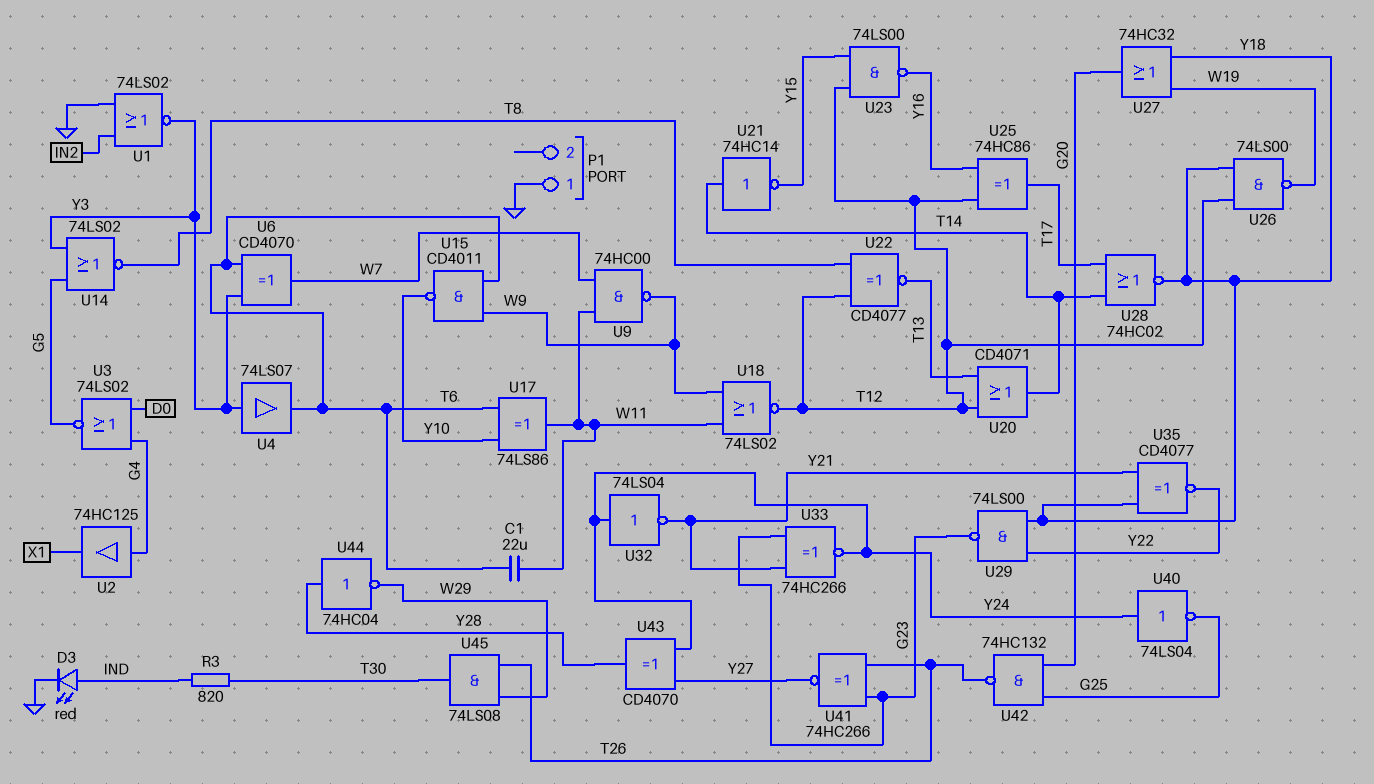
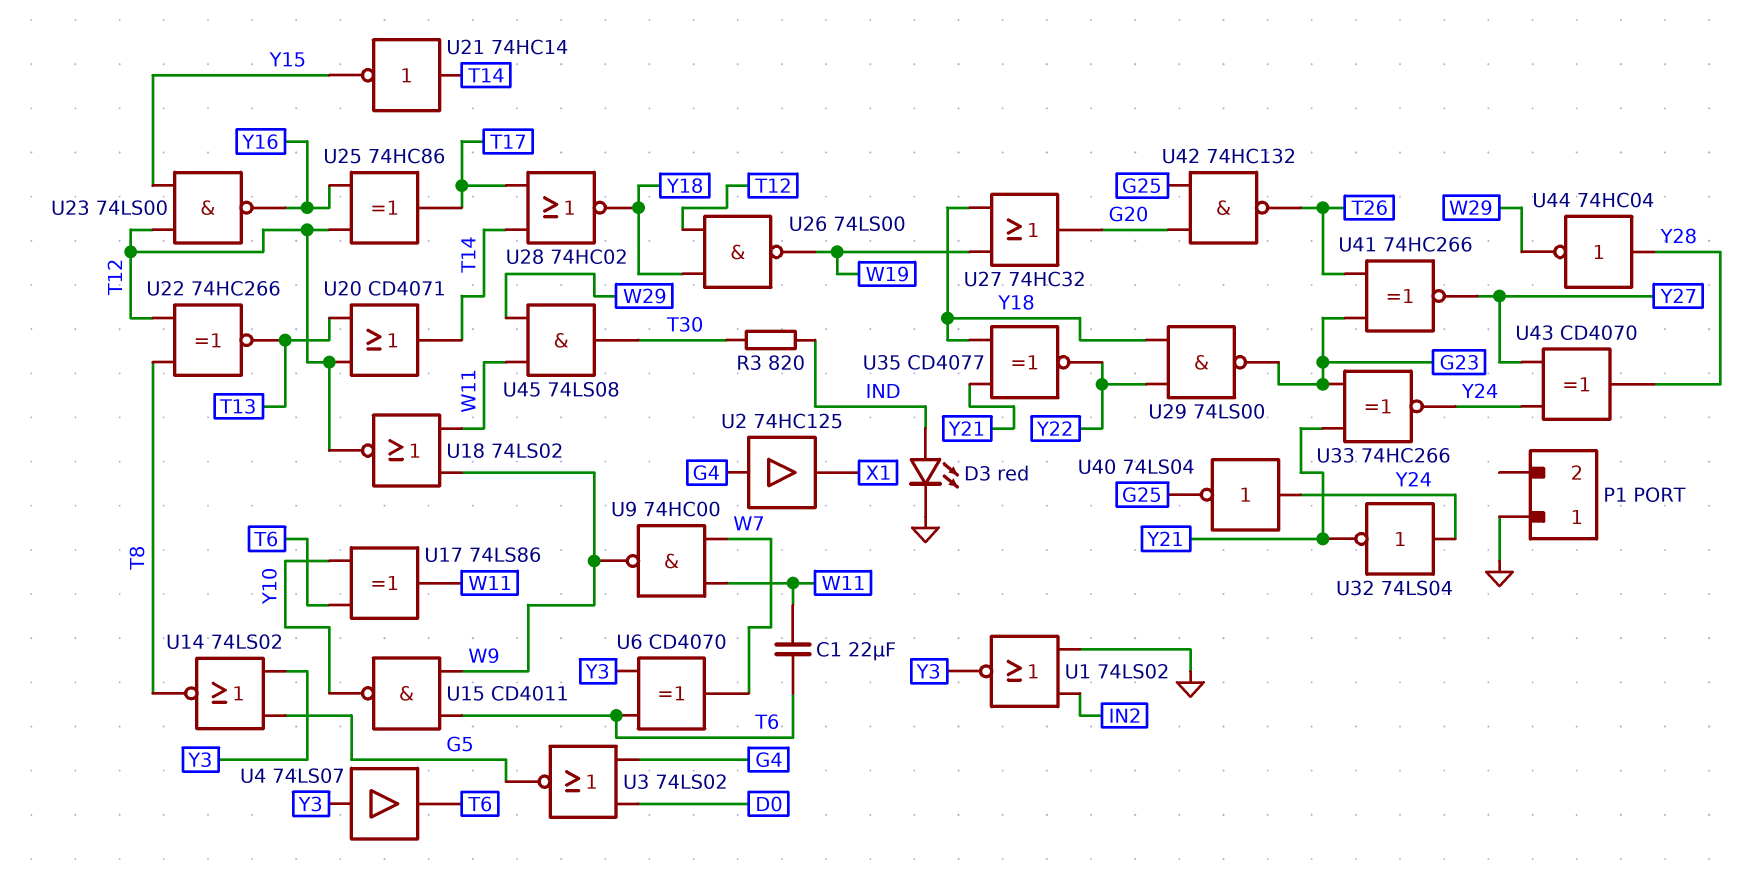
U22: XNOR CD4077 (in T8, in T12, out T13) -> XNOR 74HC266 (in T8, in T12, out T13)
U45: AND 74LS08 (in T26, in W29, out T30) -> AND 74LS08 (in W11, in W29, out T30)

